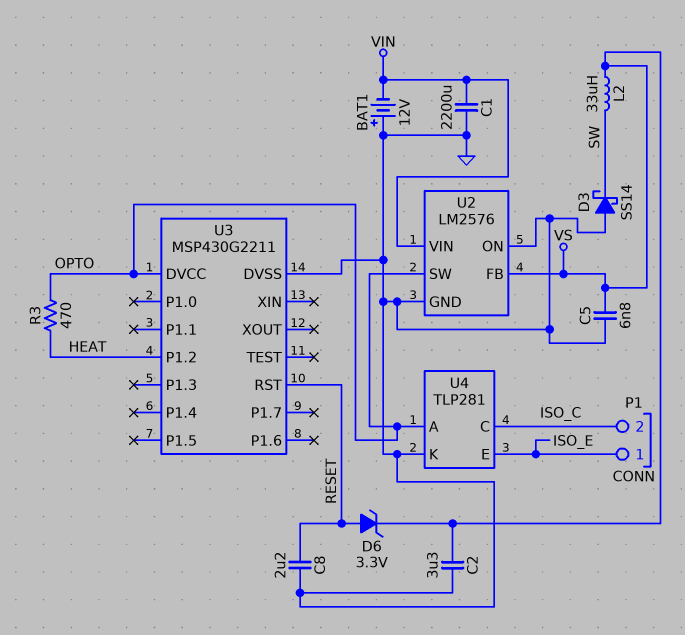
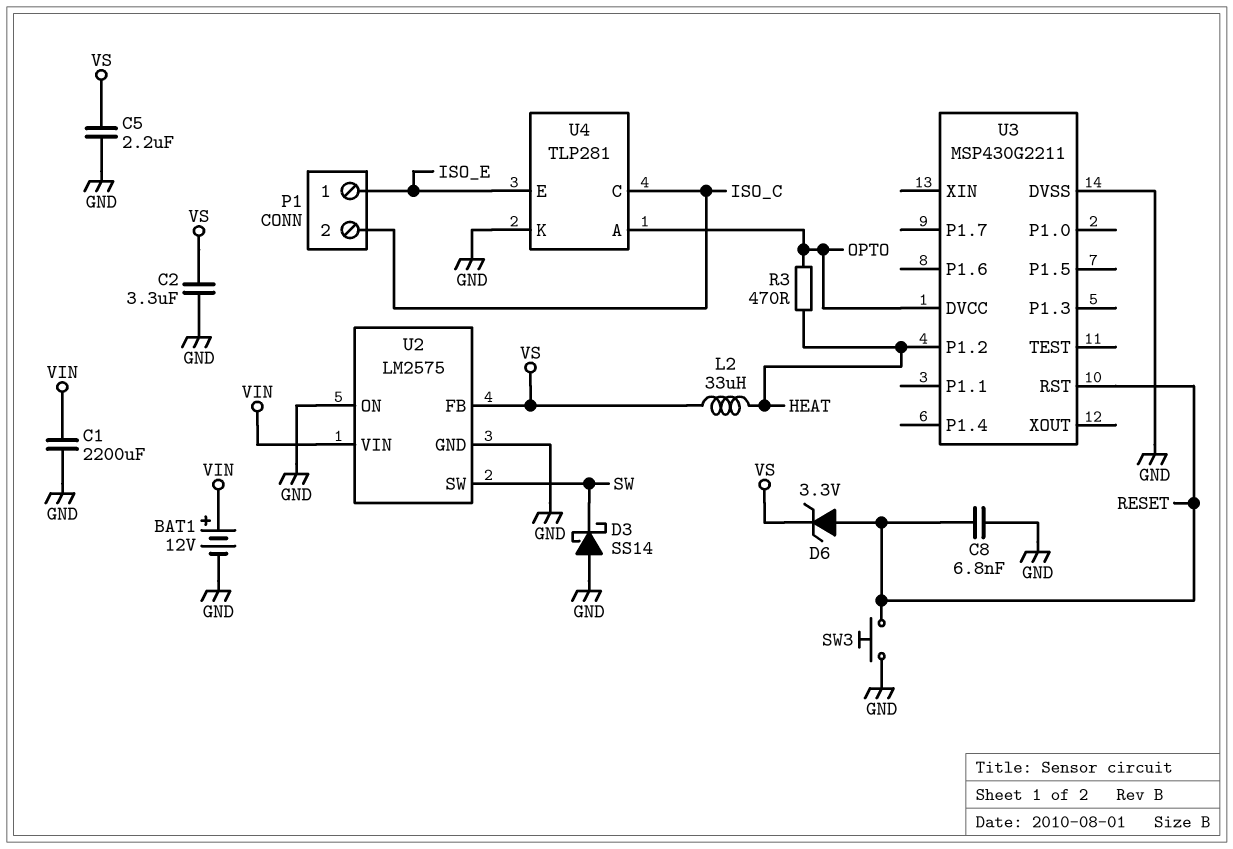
BAT1: 12V (plus GND, minus VIN) -> 12V (plus VIN, minus GND)
C5: 6.8nF (GND, VS) -> 2.2uF (GND, VS)
C8: 2.2uF (GND, RESET) -> 6.8nF (GND, RESET)
L2: 33uH (SW, VS) -> 33uH (HEAT, VS)
SW3: none -> button (GND, RESET)
U2: LM2576 -> LM2575
U2 pin SW: OPTO -> SW

